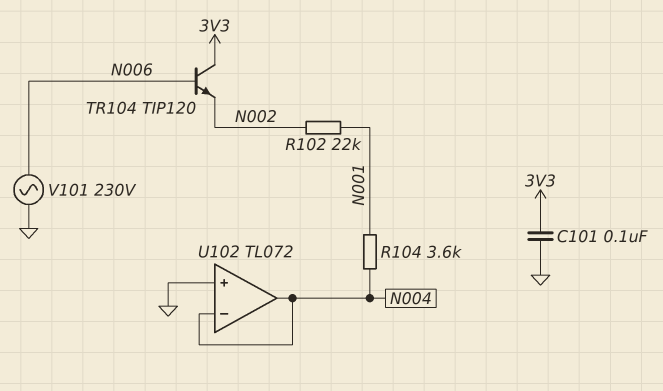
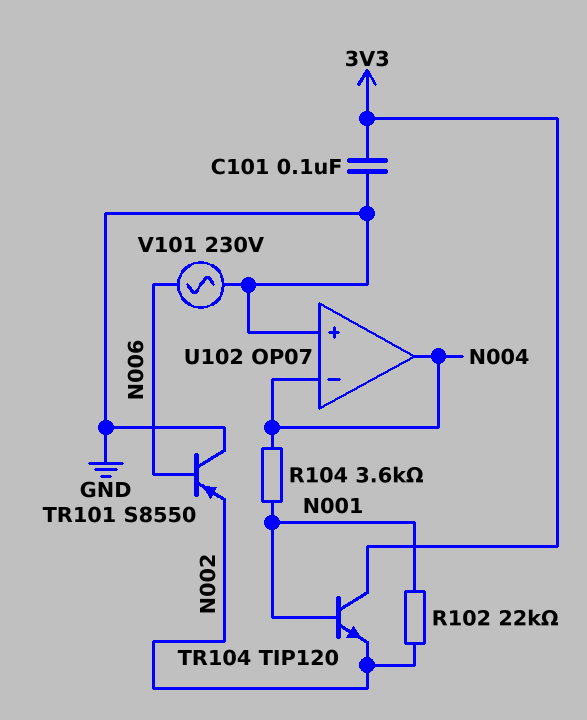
TR101: none -> PNP S8550 (B N006, C GND, E N002)
TR104: NPN TIP120 (B N006, C 3V3, E N002) -> NPN TIP120 (B N001, C 3V3, E N002)
U102: TL072 -> OP07

